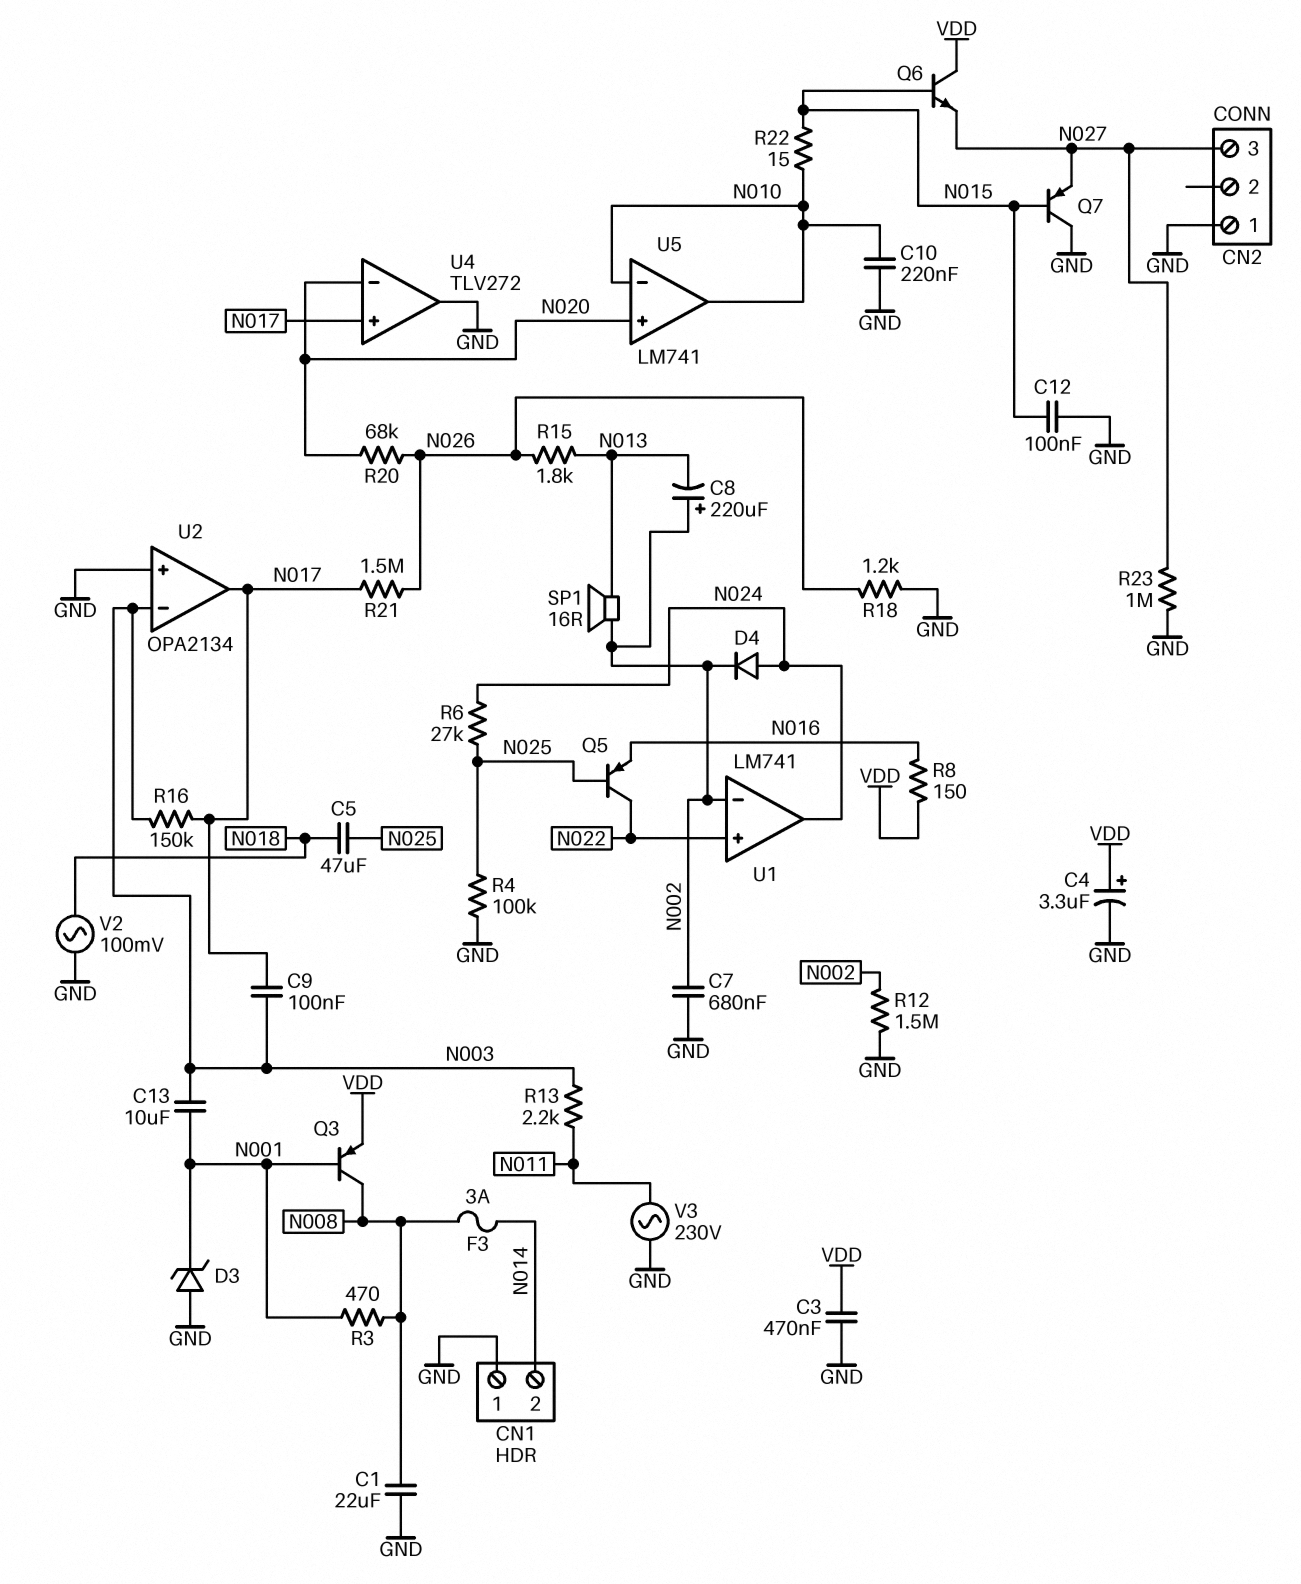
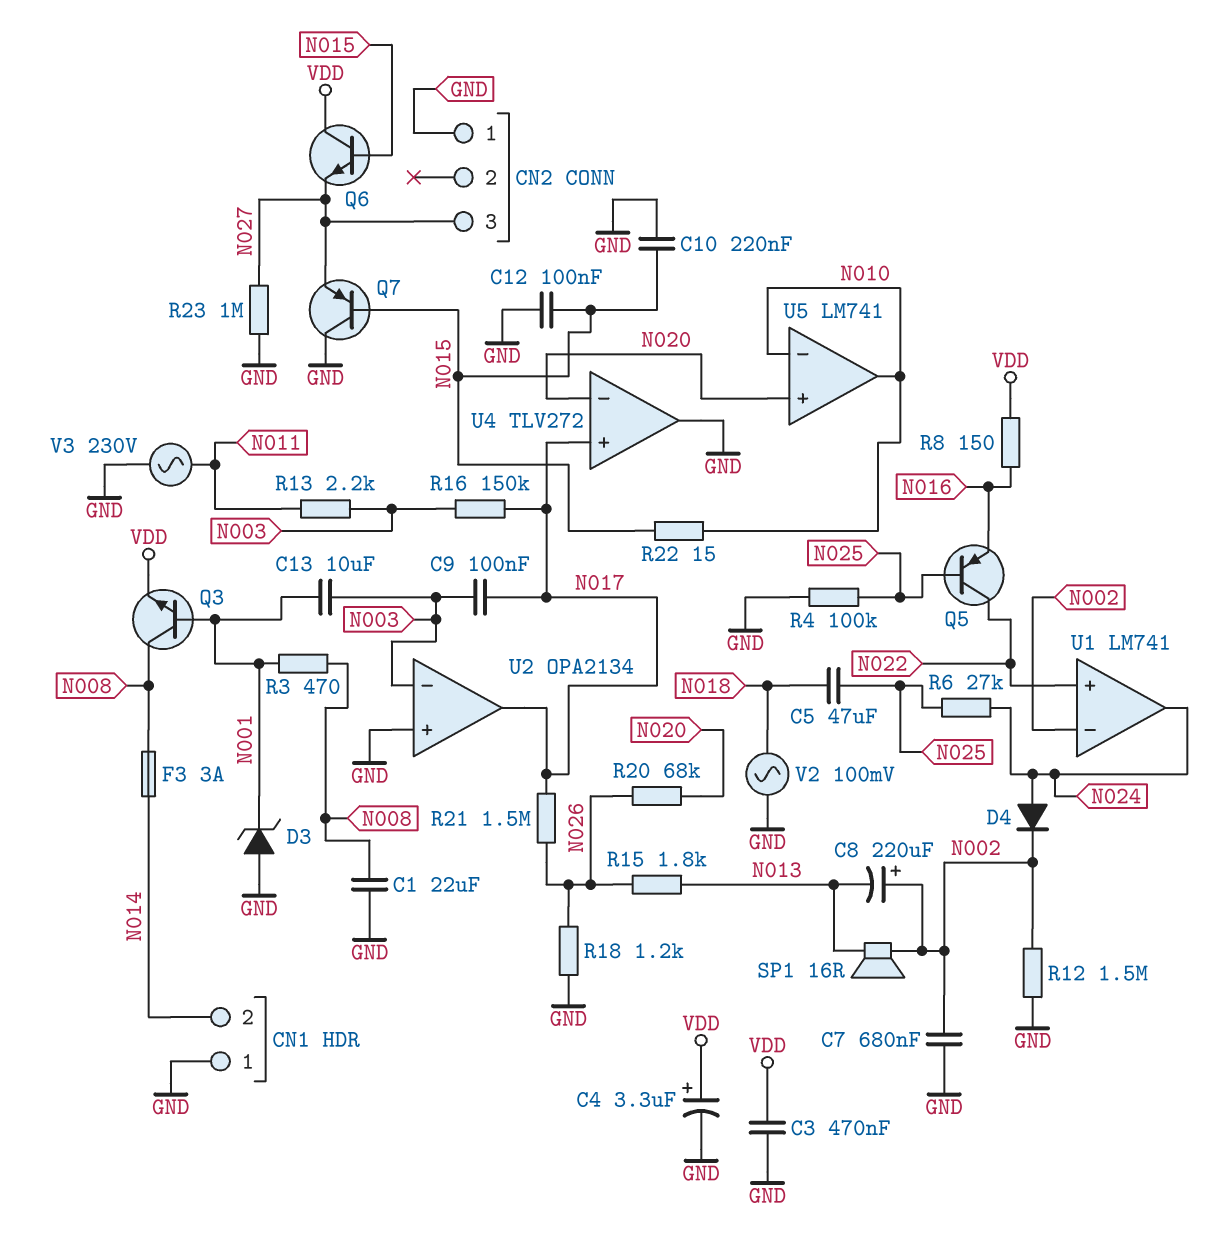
C10: 220nF (GND, N010) -> 220nF (GND, N015)
Q3: PNP (B N001, C N008, E VDD) -> NPN (B N001, C N008, E VDD)

